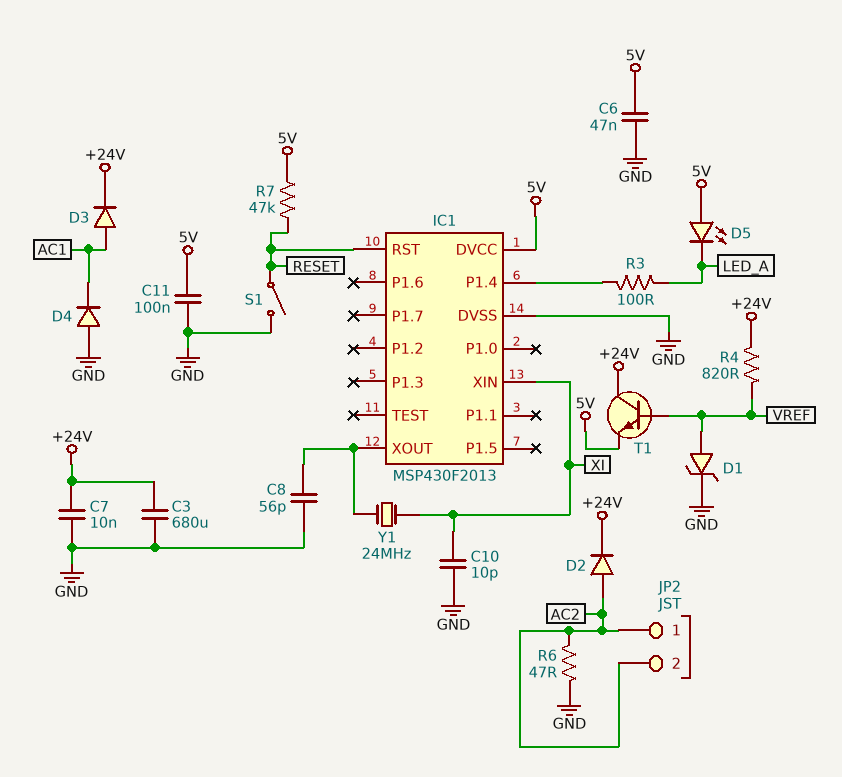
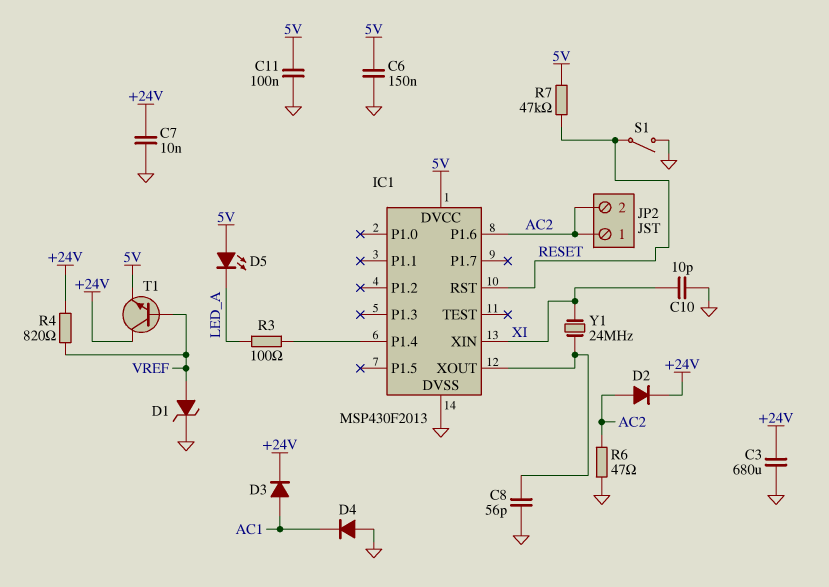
C6: 47nF (5V, GND) -> 150nF (5V, GND)
IC1 pin P1.6: none -> AC2

